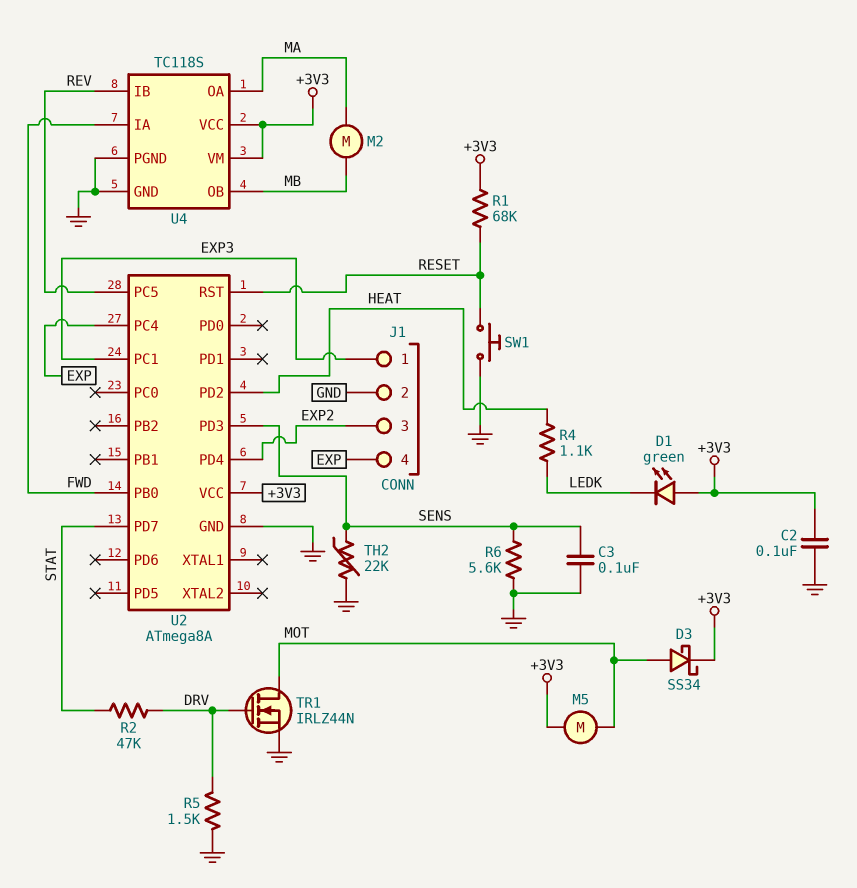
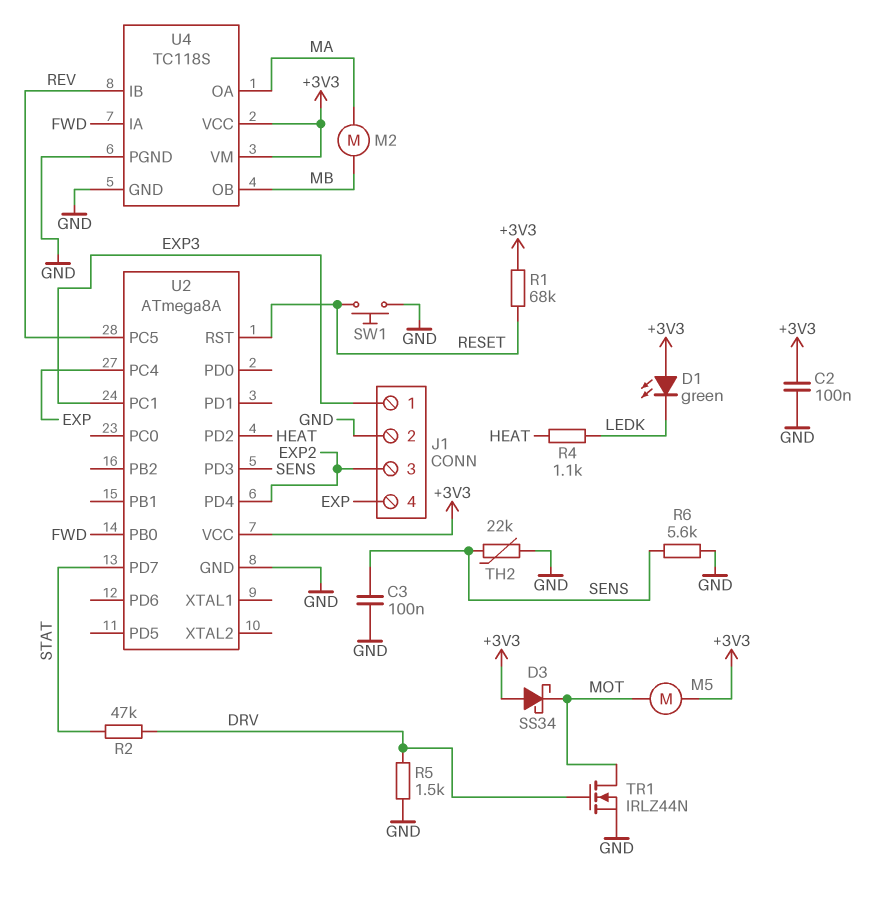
D3: schottky SS34 (A MOT, K +3V3) -> schottky SS34 (A +3V3, K MOT)

